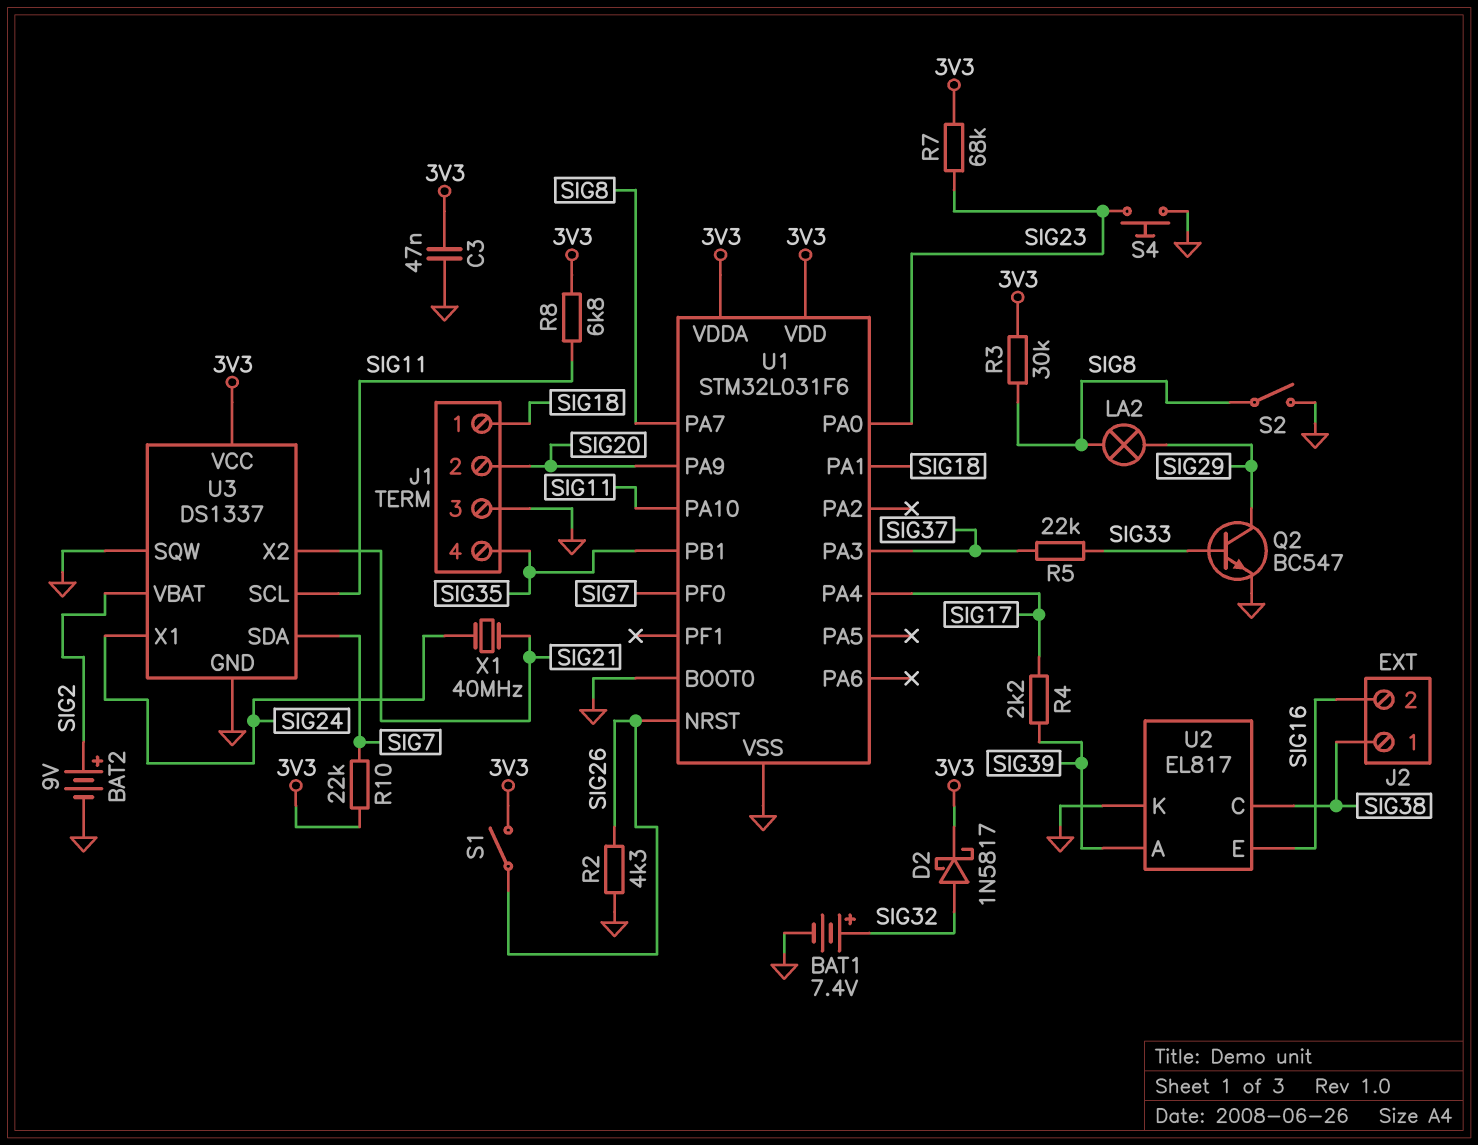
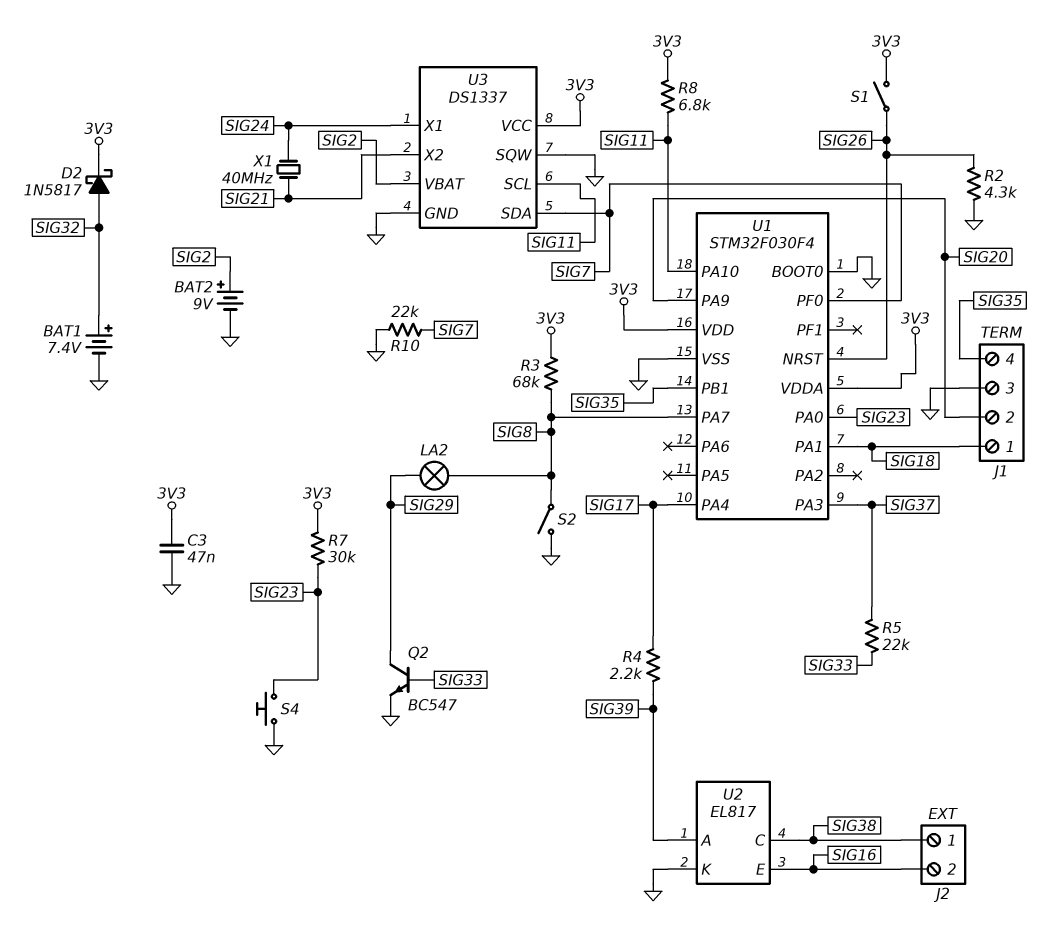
R3: 30k (3V3, SIG8) -> 68k (3V3, SIG8)
R7: 68k (3V3, SIG23) -> 30k (3V3, SIG23)
R10: 22k (3V3, SIG7) -> 22k (GND, SIG7)
U1: STM32L031F6 -> STM32F030F4

